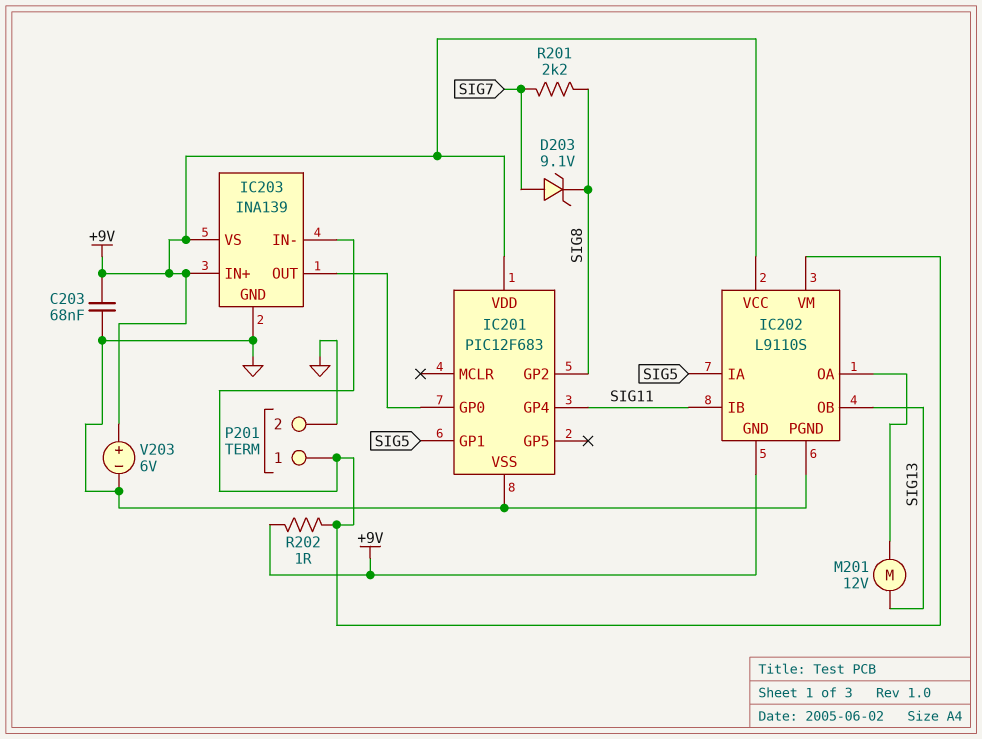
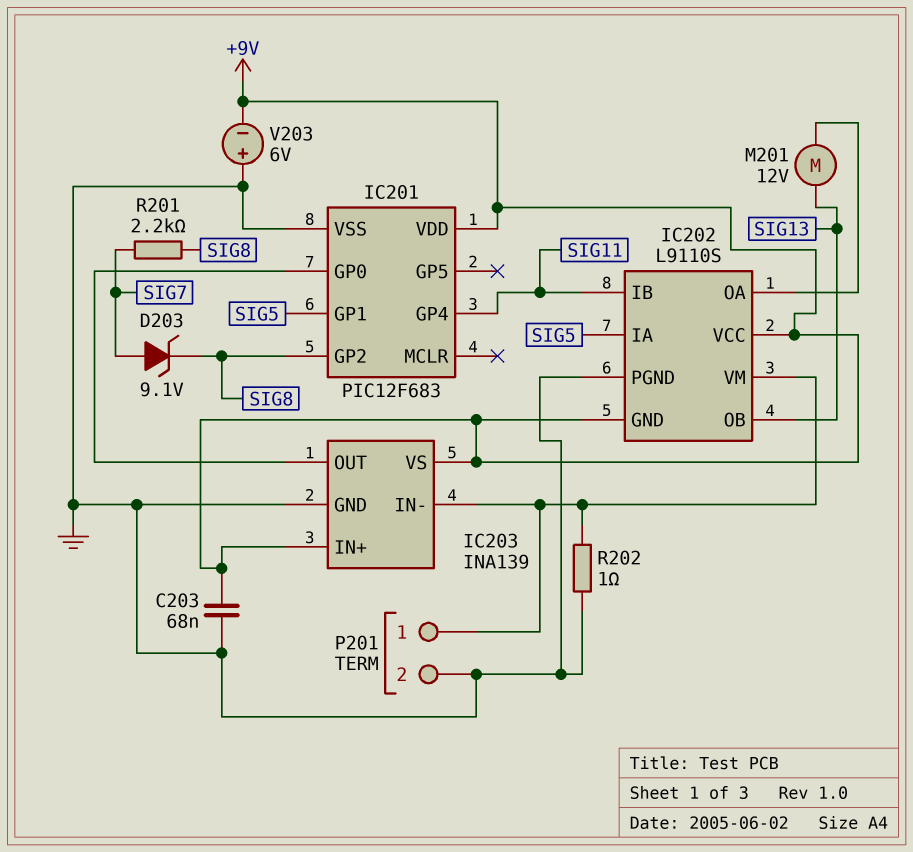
R202: 1 (+9V, IC202/VM) -> 1 (GND, IC202/VM)
V203: 6V (plus +9V, minus GND) -> 6V (plus GND, minus +9V)

